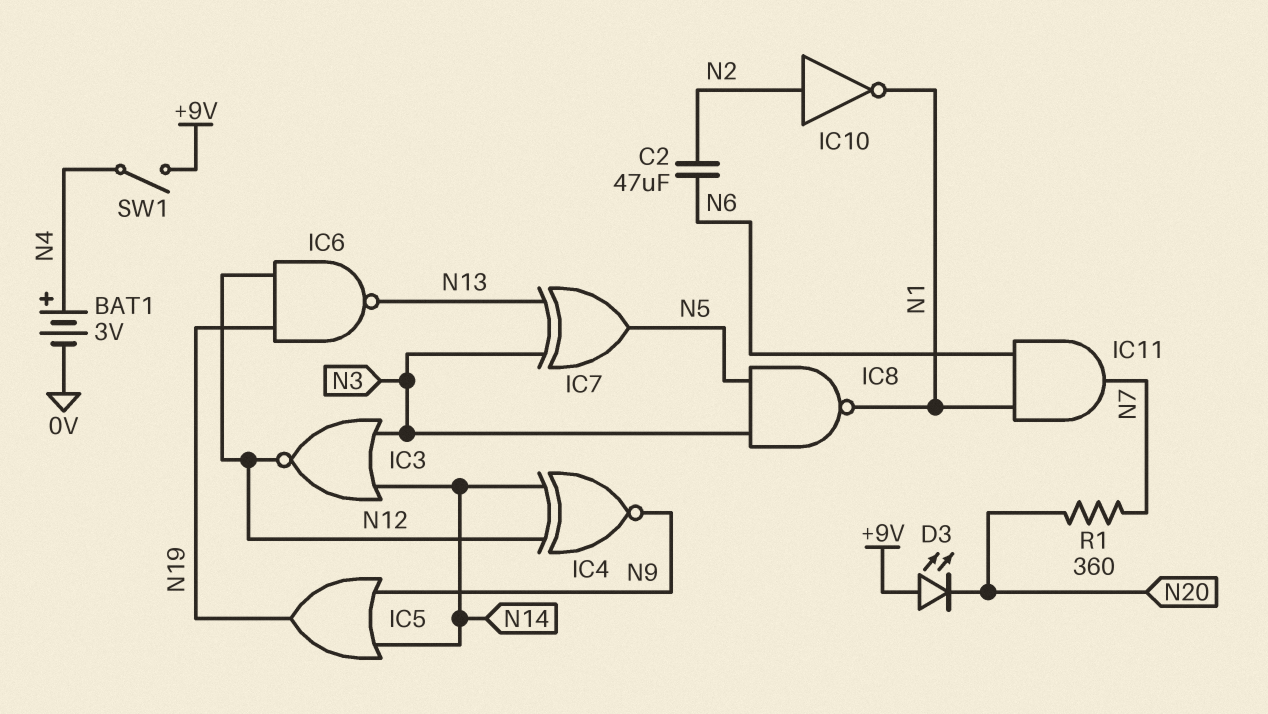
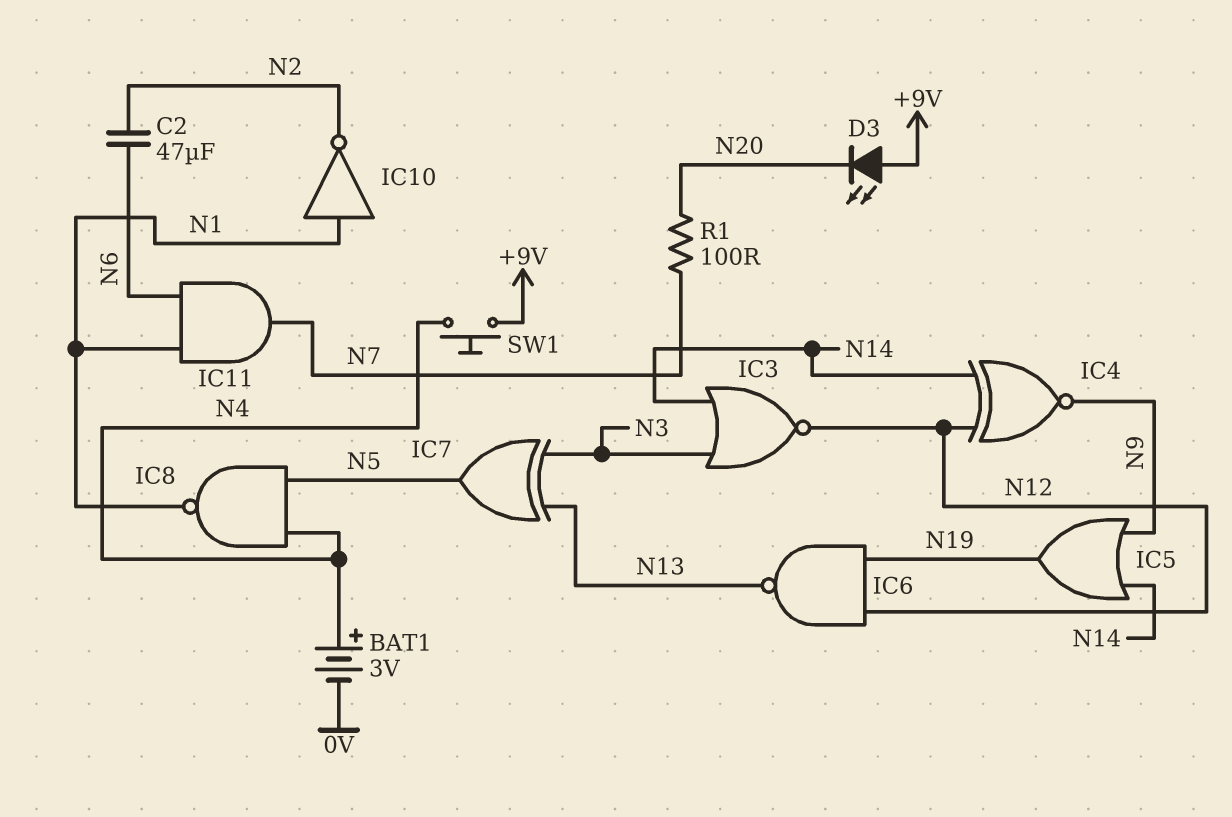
IC8: NAND (in N3, in N5, out N1) -> NAND (in N4, in N5, out N1)
IC10: NOT (in N2, out N1) -> NOT (in N1, out N2)
R1: 360 (N7, N20) -> 100 (N7, N20)
SW1: switch (+9V, N4) -> button (+9V, N4)

